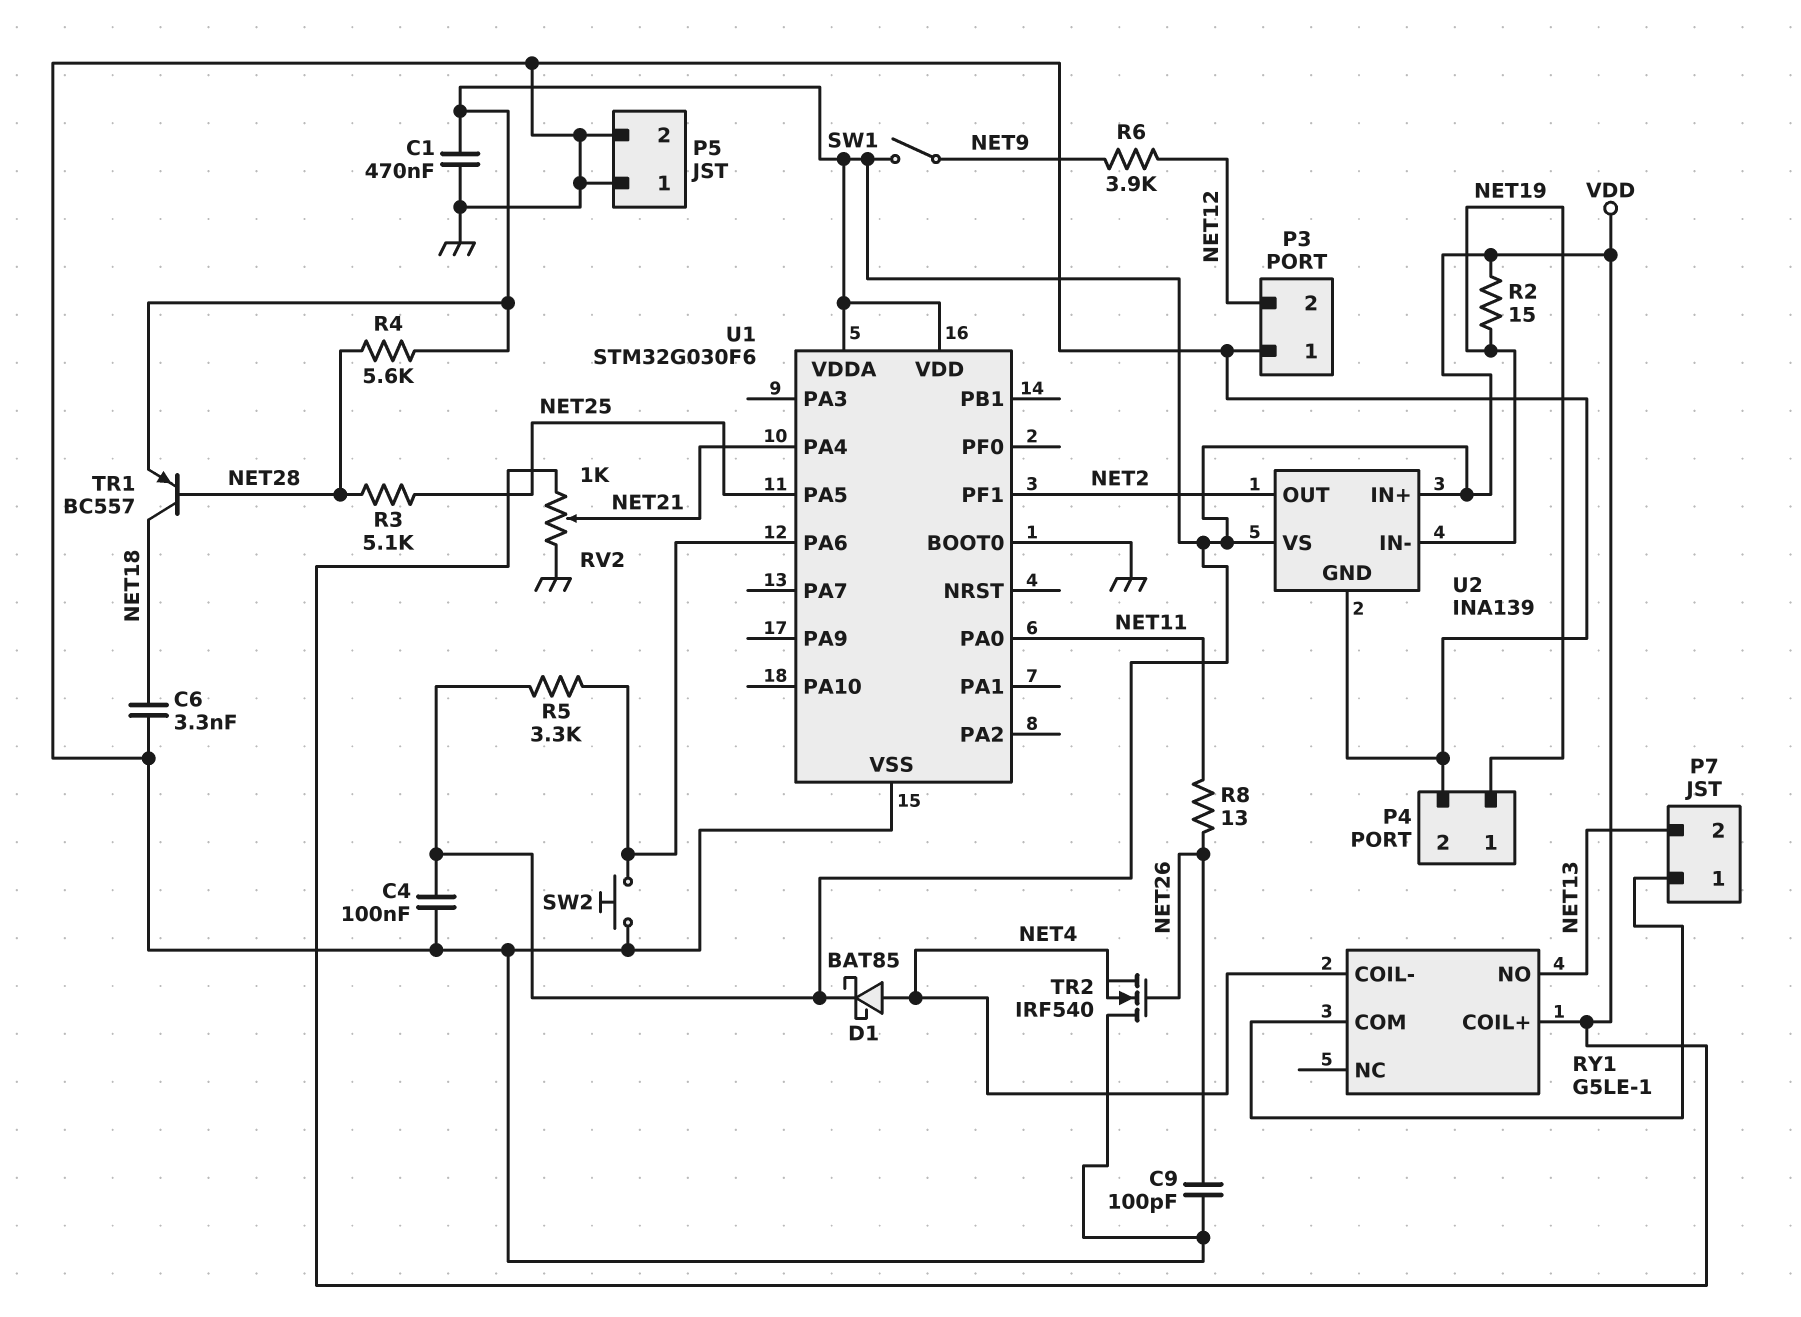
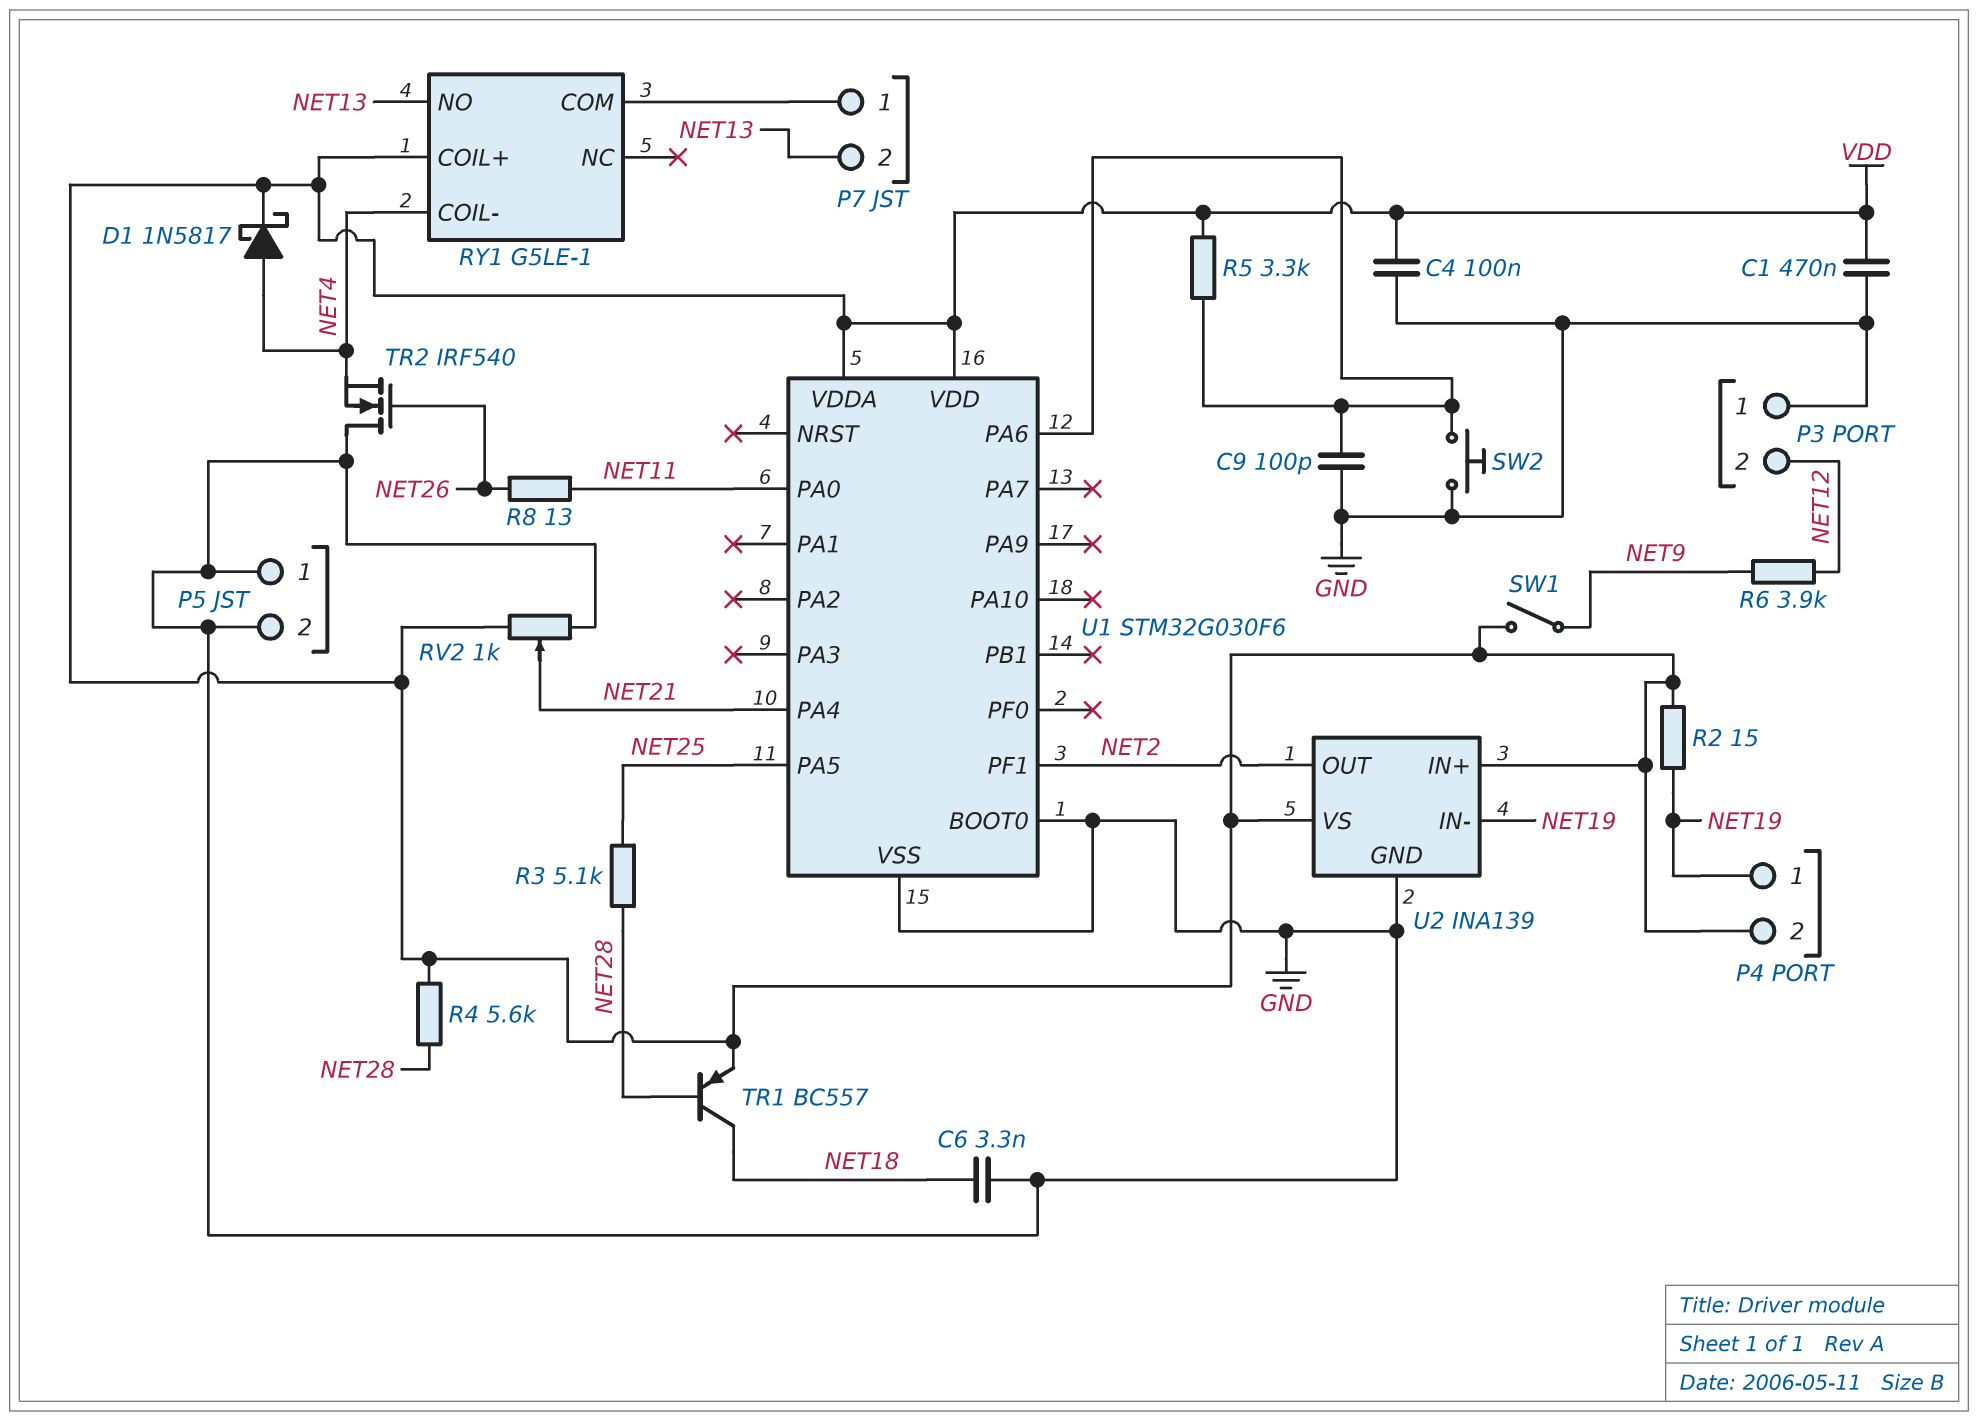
C9: 100pF (GND, NET26) -> 100pF (GND, U1/PA6)
D1: schottky BAT85 (A NET4, K VDD) -> schottky 1N5817 (A NET4, K VDD)
P4 pin 2: GND -> VDD

